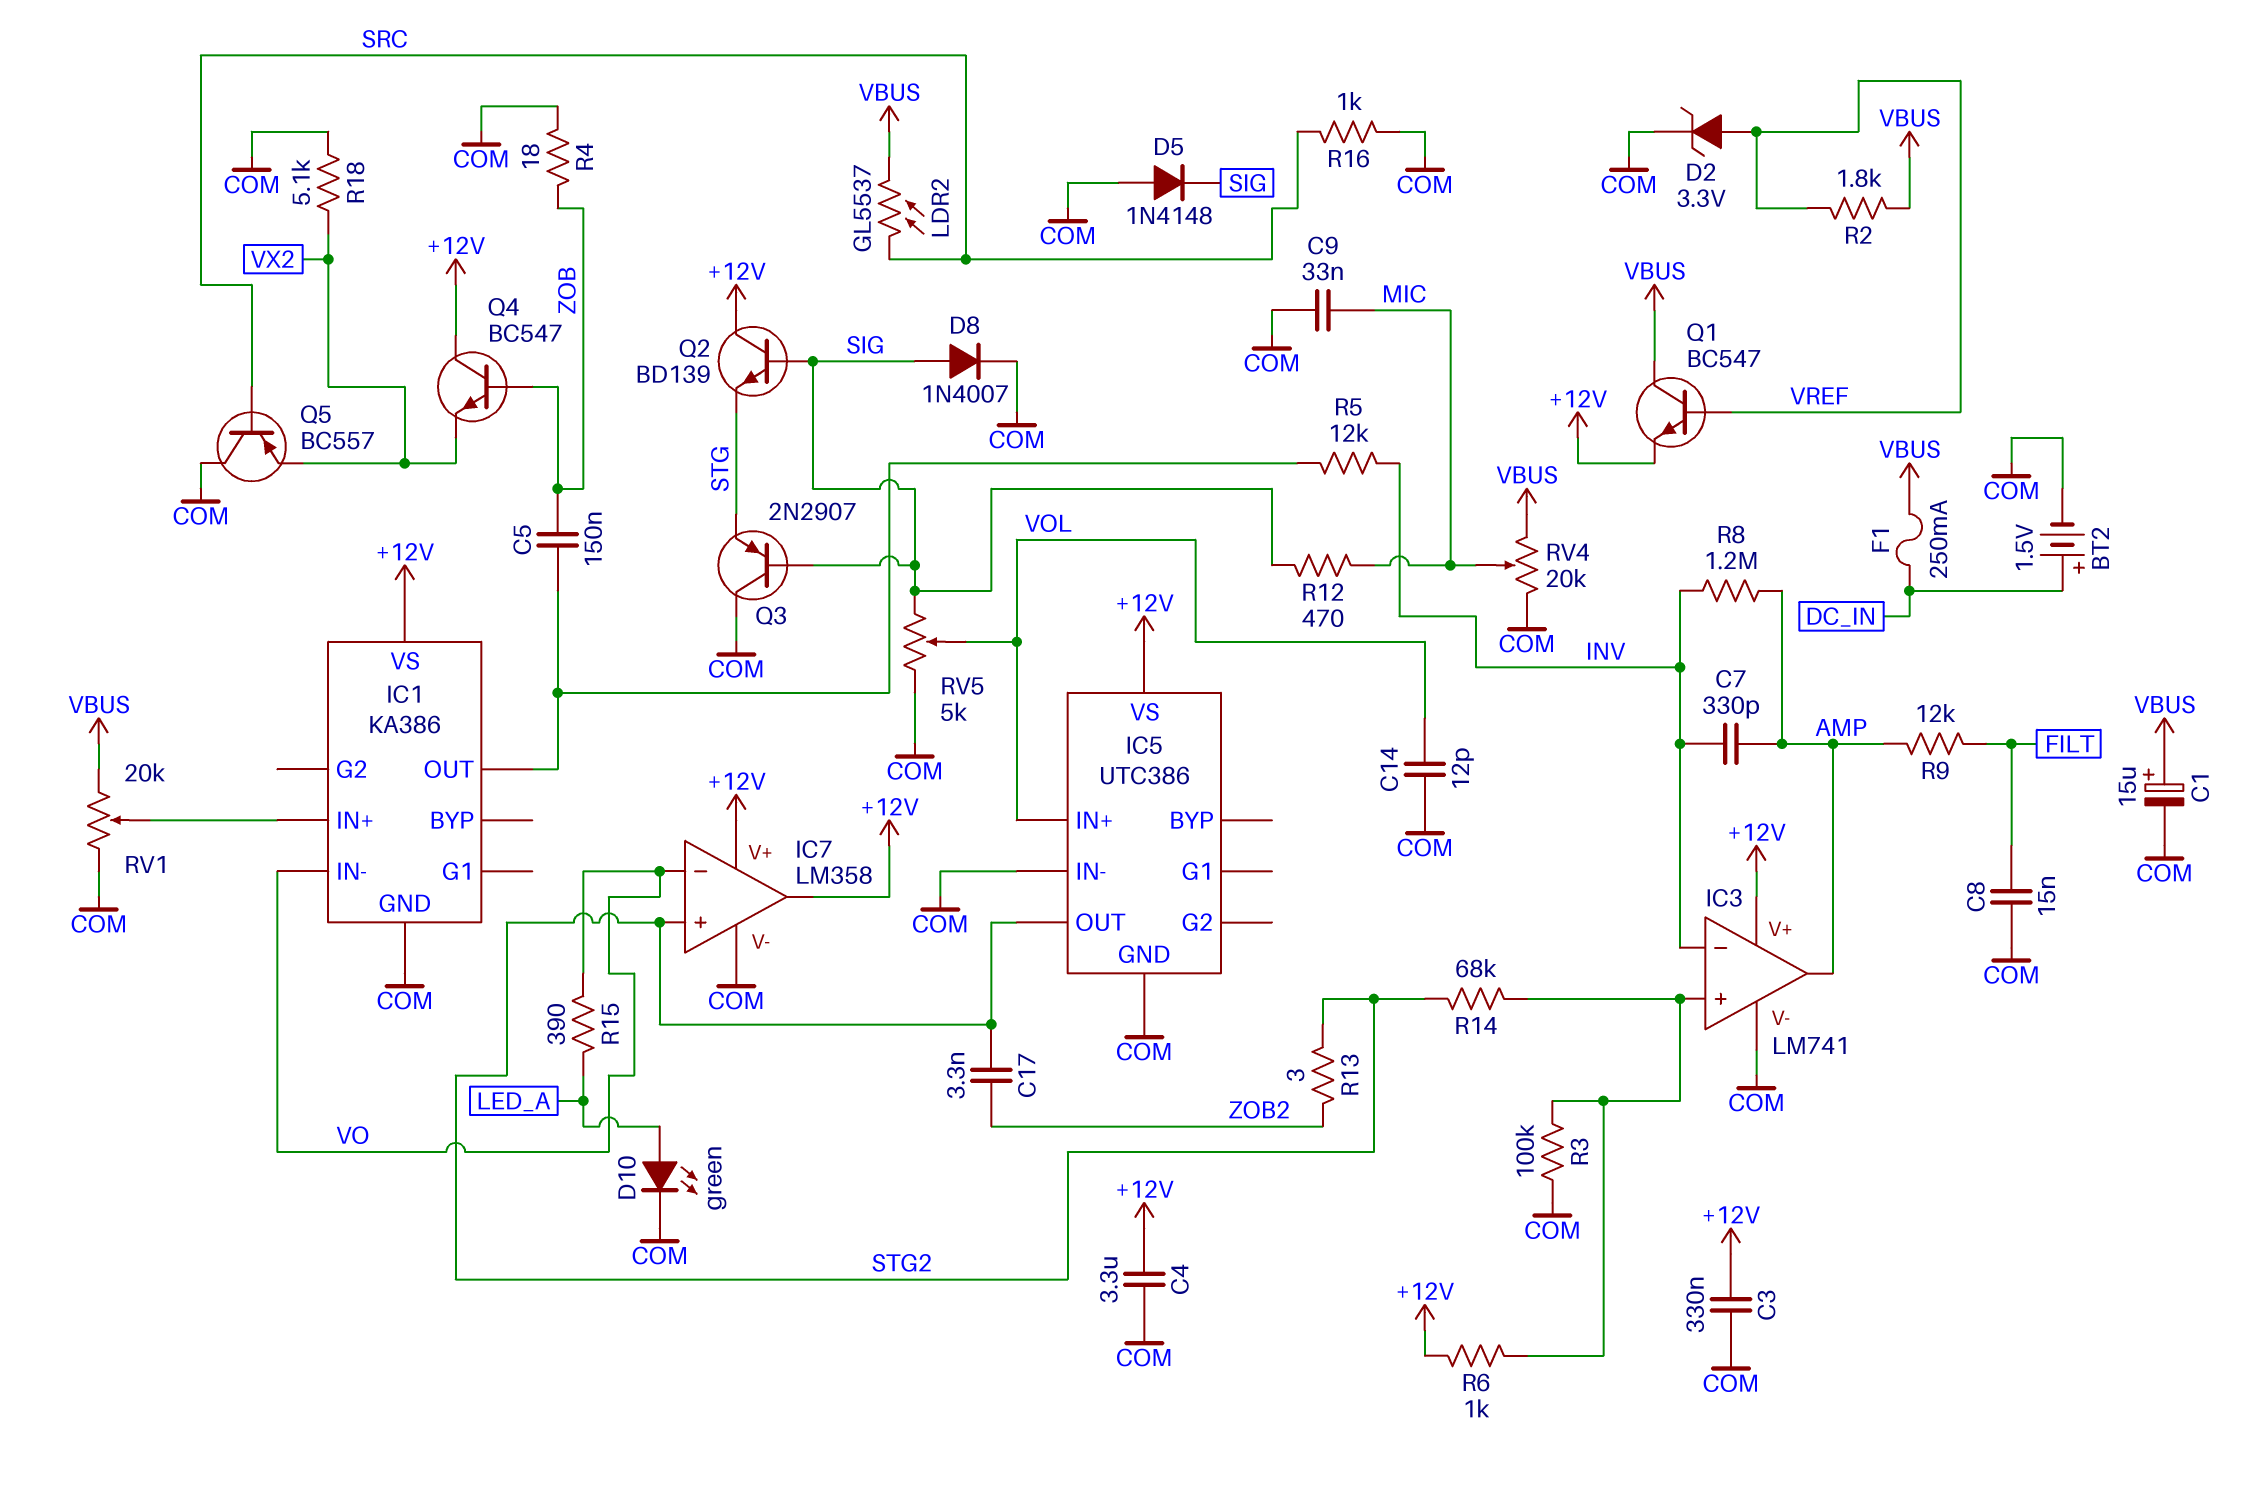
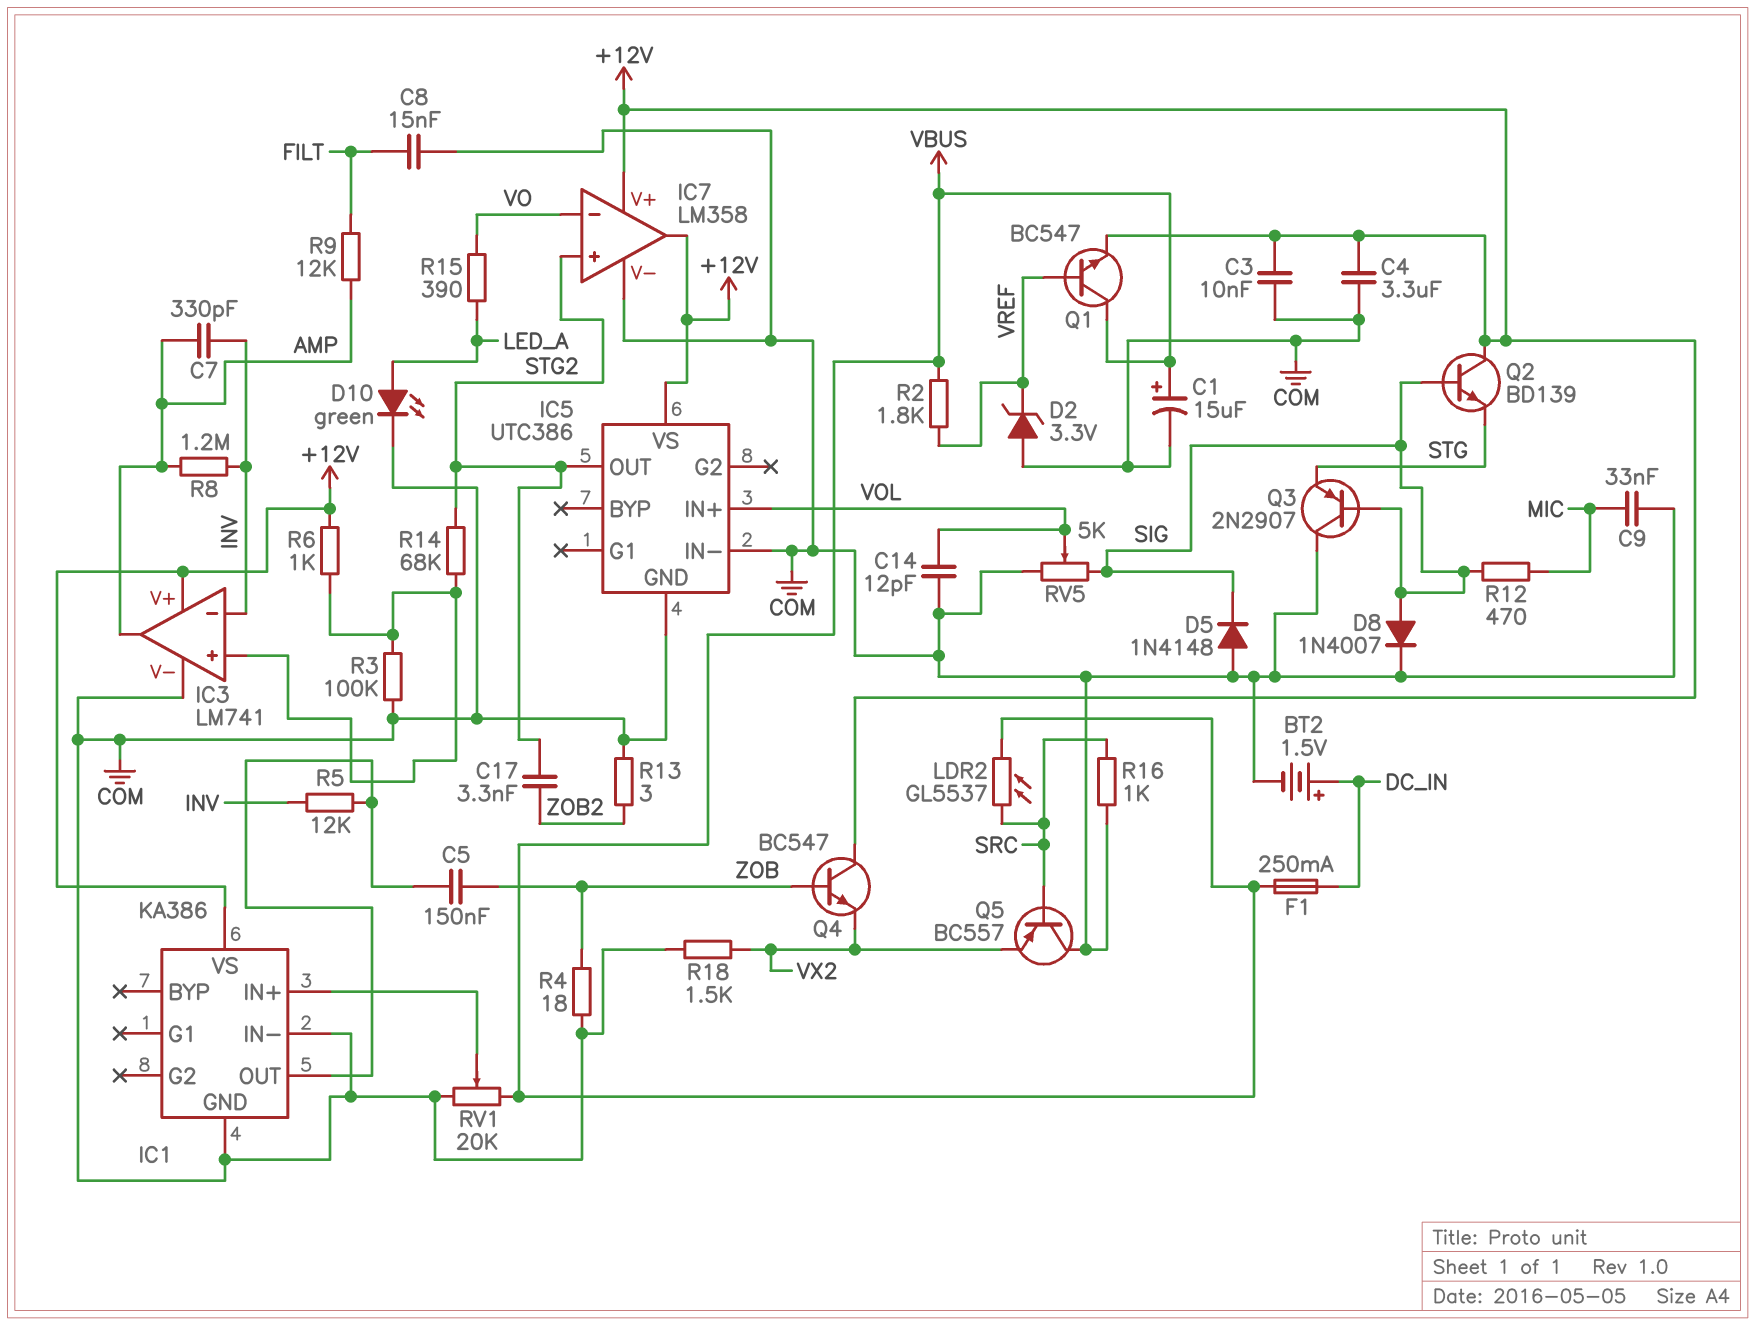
C3: 330nF (+12V, COM) -> 10nF (+12V, COM)
D2: zener 3.3V (A VREF, K COM) -> zener 3.3V (A COM, K VREF)
IC1 pin IN-: VO -> COM
R13: 3 (STG2, ZOB2) -> 3 (COM, ZOB2)
R18: 5.1k (COM, VX2) -> 1.5k (COM, VX2)
RV4: 20k (COM, VBUS, wiper MIC) -> none

